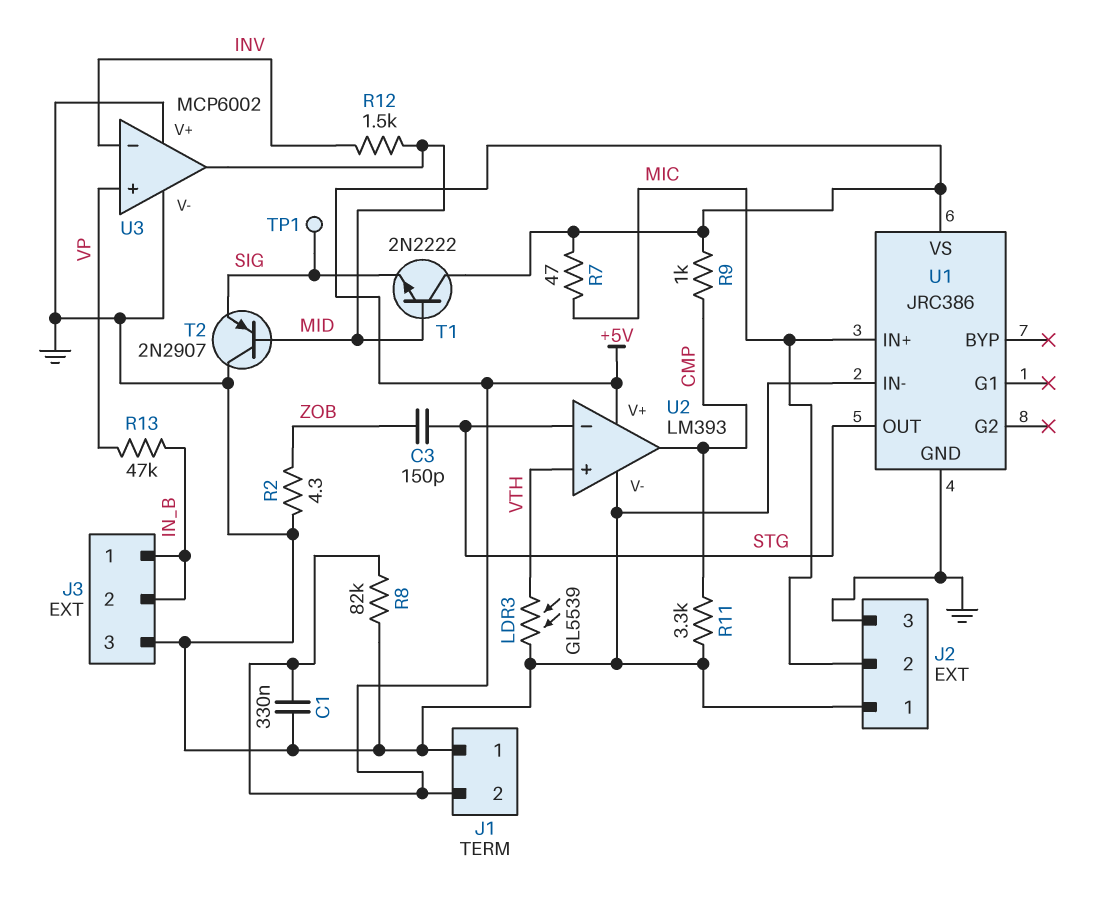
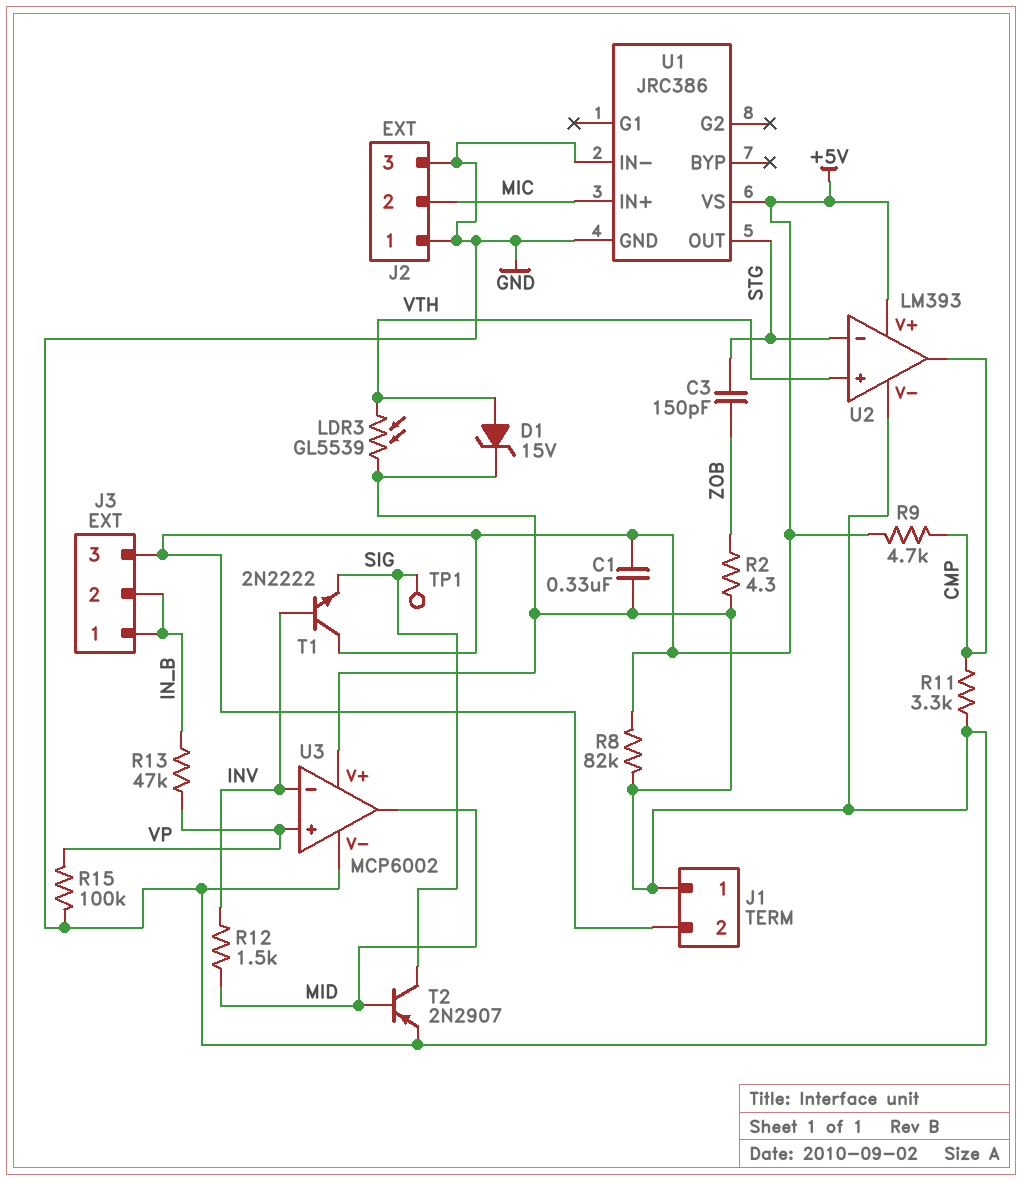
D1: none -> zener 15V (A VTH, K GND)
J3 pin 3: GND -> +5V
R7: 47 (+5V, MIC) -> none
R9: 1k (+5V, CMP) -> 4.7k (+5V, CMP)
R15: none -> 100k (GND, VP)
T1: NPN 2N2222 (B MID, C +5V, E SIG) -> NPN 2N2222 (B INV, C +5V, E SIG)
T2: PNP 2N2907 (B MID, C GND, E SIG) -> PNP 2N2907 (B MID, C SIG, E GND)

